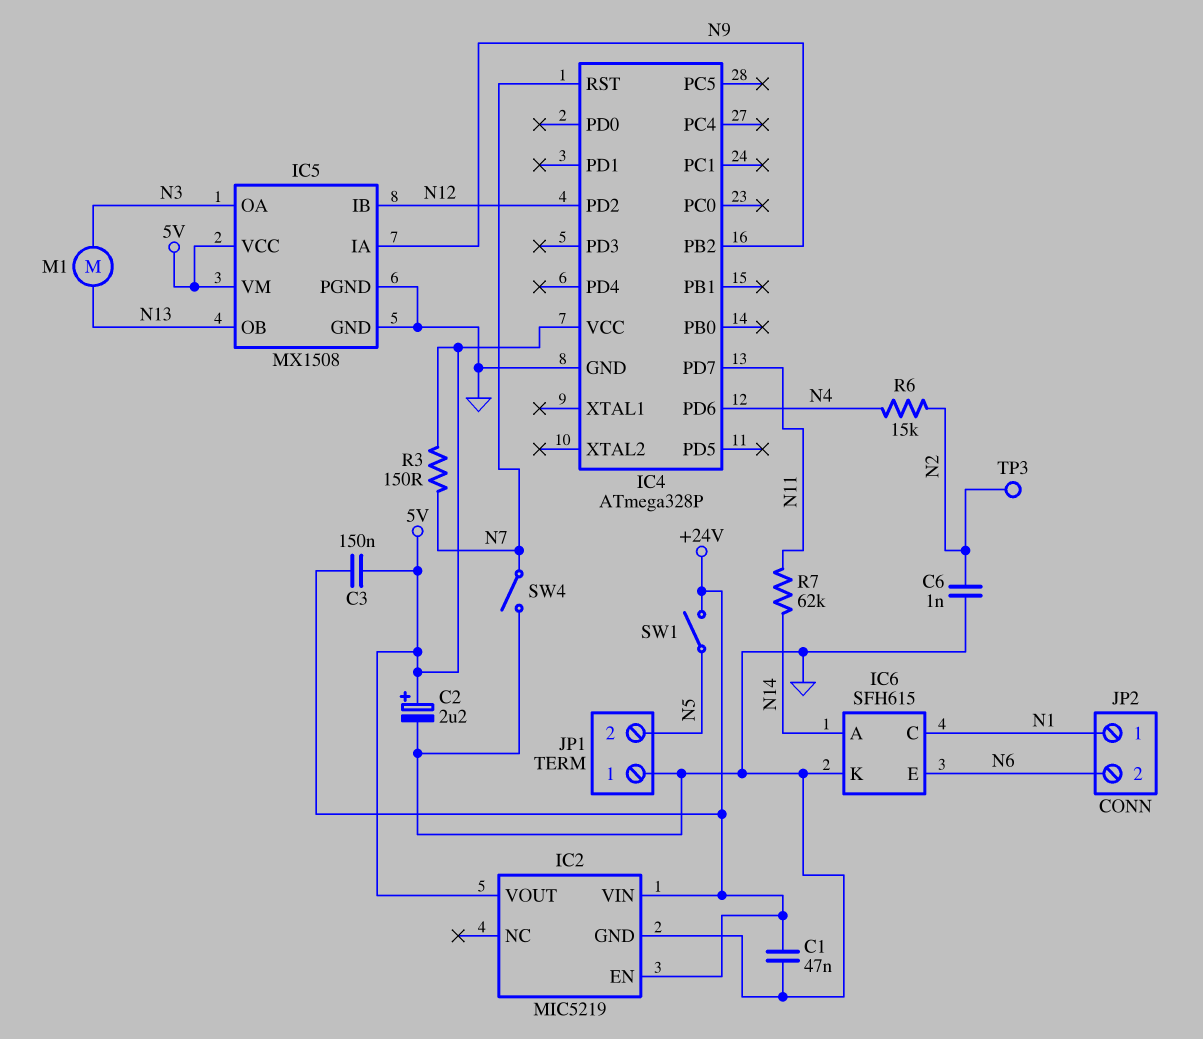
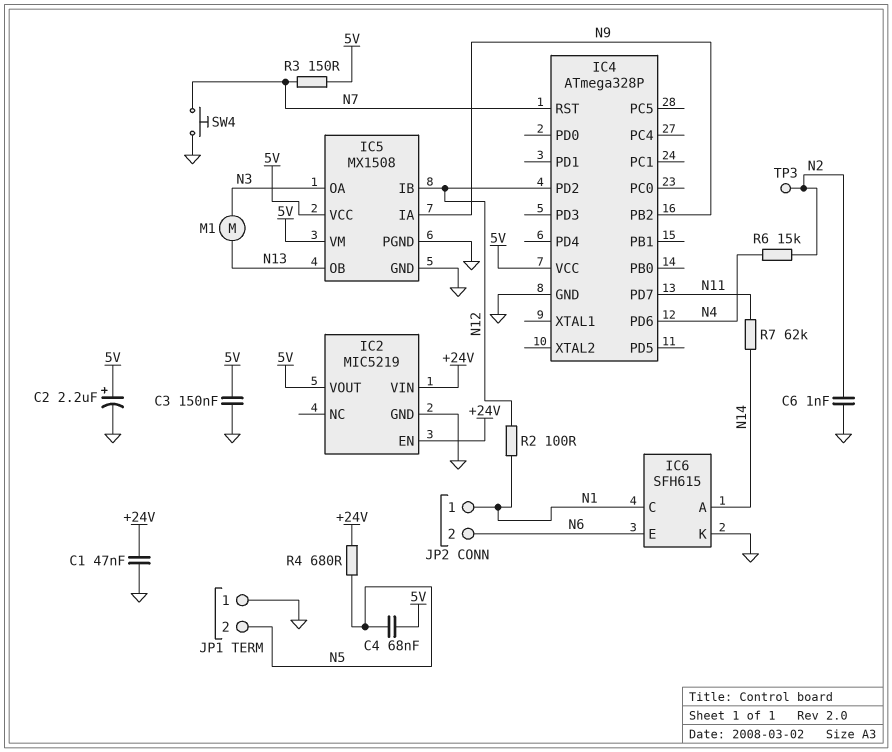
C3: 150nF (+24V, 5V) -> 150nF (5V, GND)
C4: none -> 68nF (5V, N5)
R2: none -> 100 (N1, N12)
R4: none -> 680 (+24V, N5)
SW1: switch (+24V, N5) -> none
SW4: switch (GND, N7) -> button (GND, N7)

